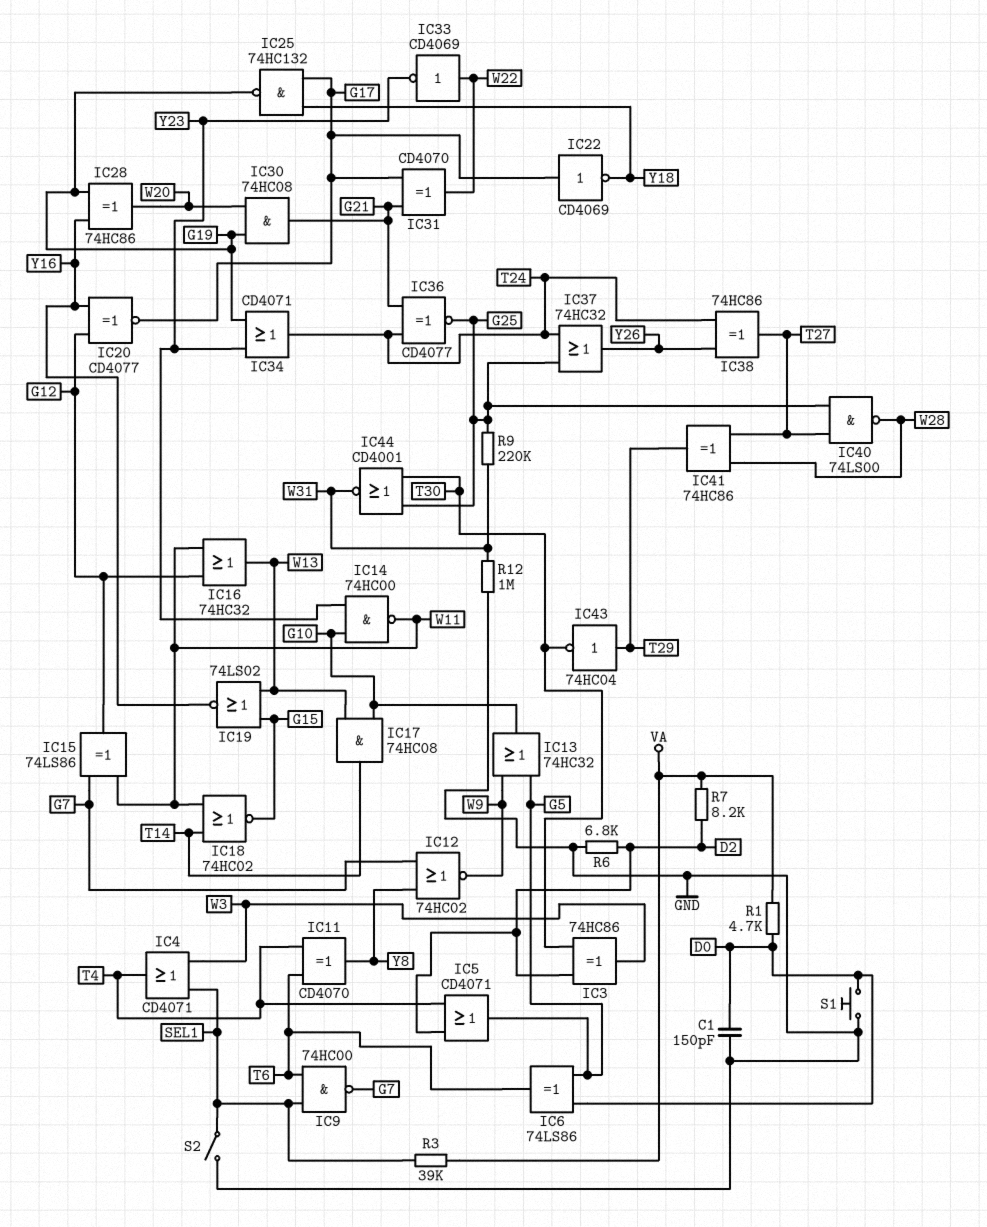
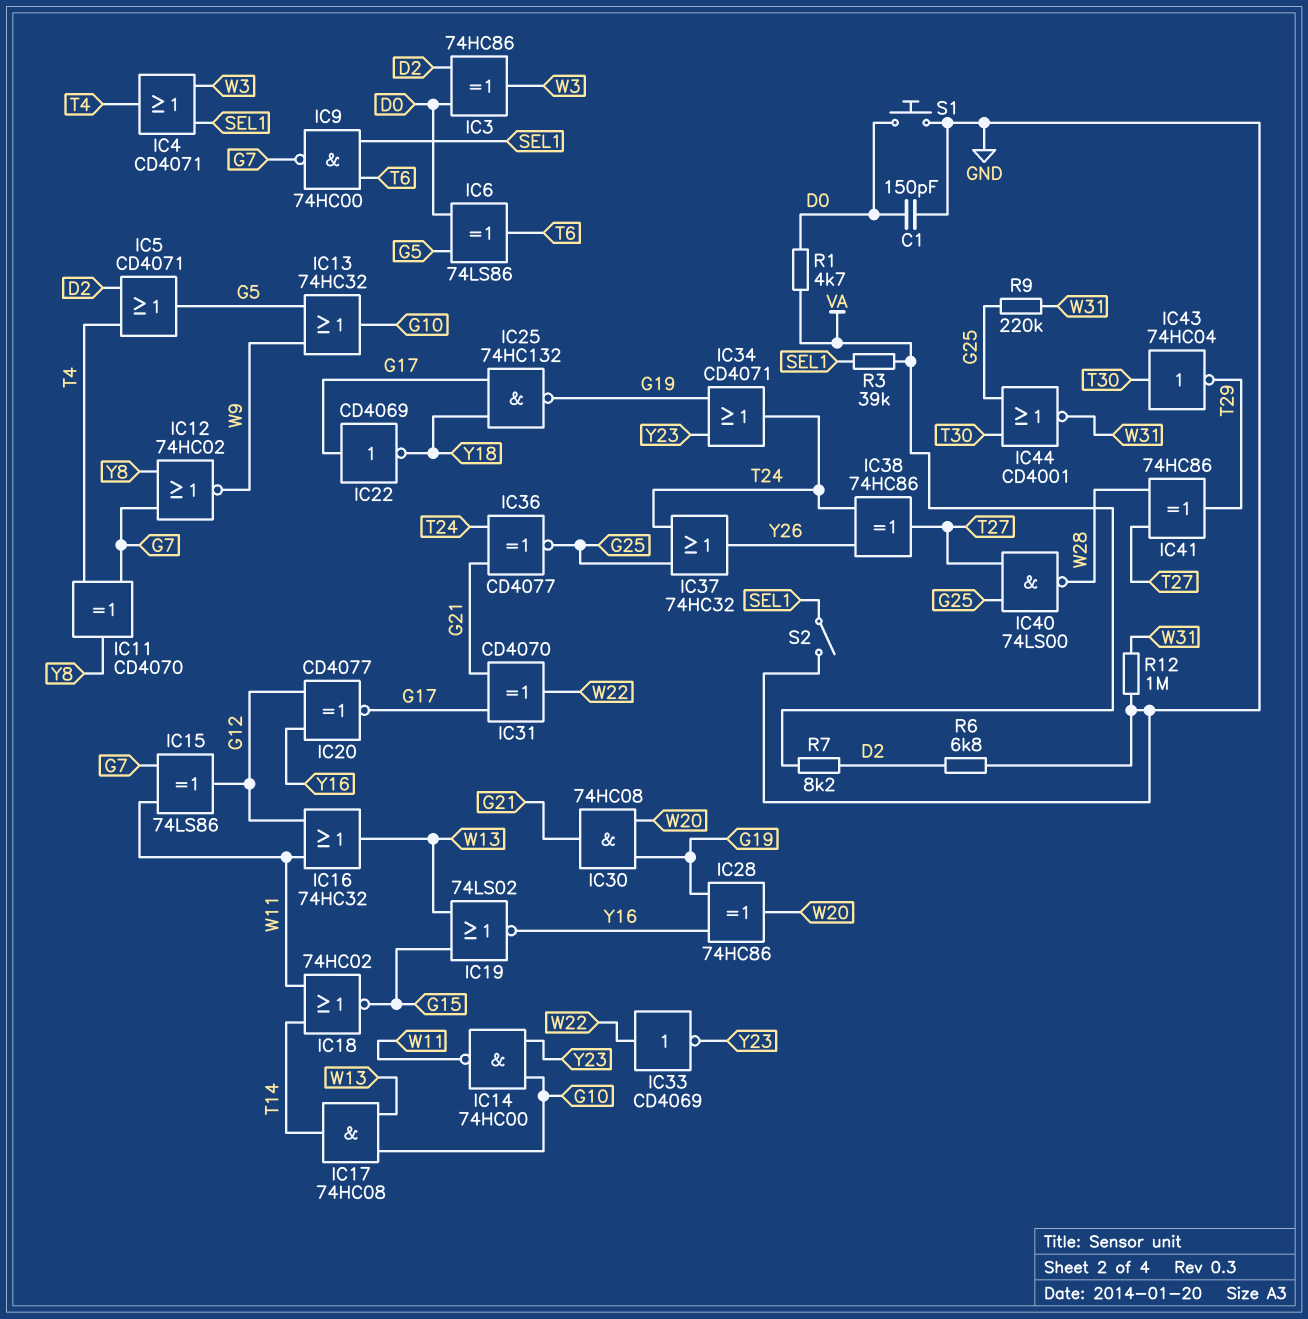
IC3: XOR 74HC86 (in D2, in T30, out W3) -> XOR 74HC86 (in D0, in D2, out W3)
IC11: XOR CD4070 (in T4, in T6, out Y8) -> XOR CD4070 (in G7, in T4, out Y8)
IC43: NOT 74HC04 (in T29, out T30) -> NOT 74HC04 (in T30, out T29)

